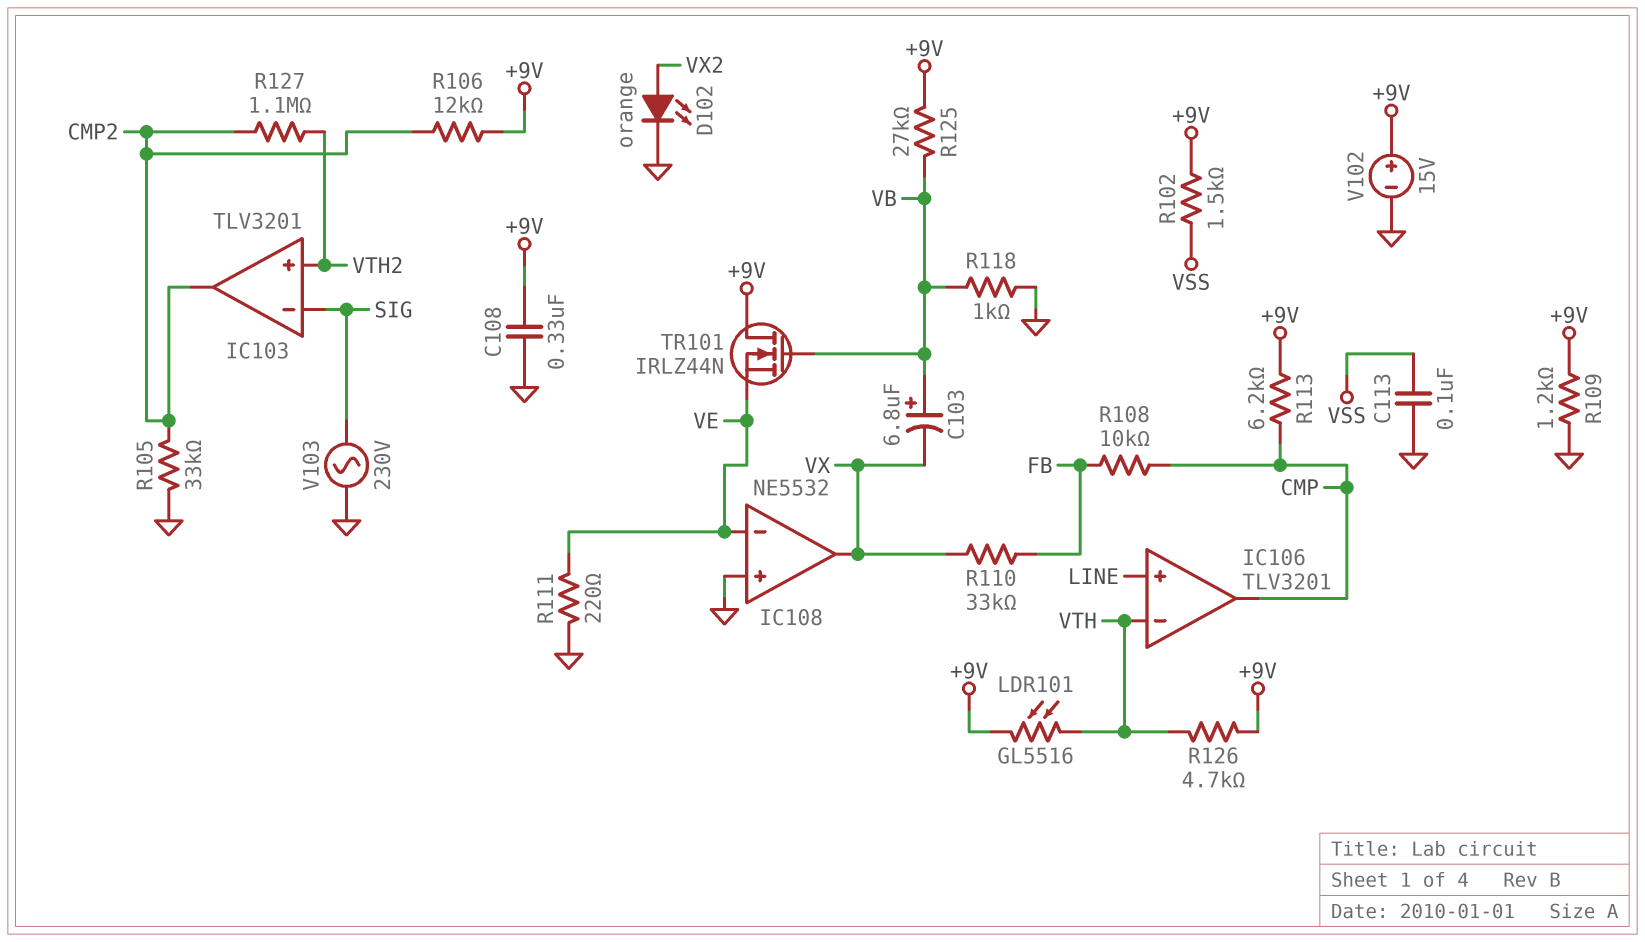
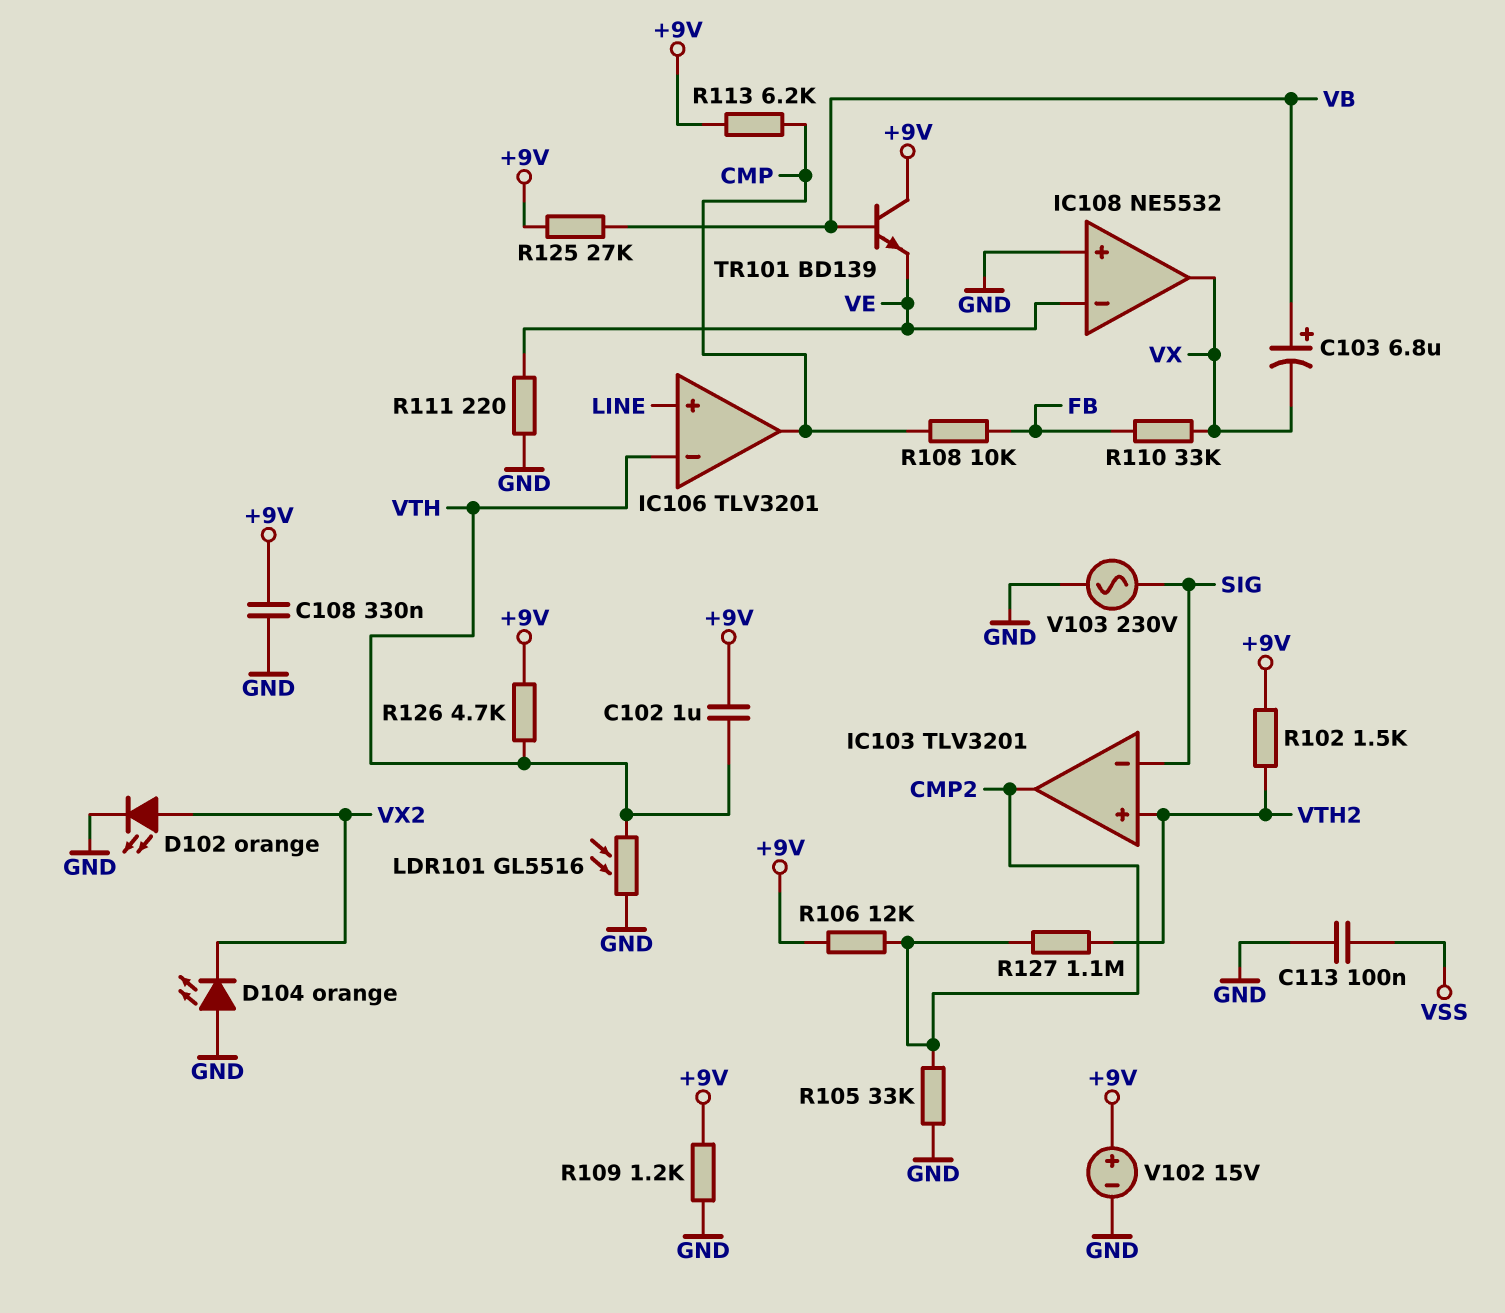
C102: none -> 1uF (+9V, VTH)
D104: none -> LED orange (A GND, K VX2)
LDR101: GL5516 (+9V, VTH) -> GL5516 (GND, VTH)
R102: 1.5k (+9V, VSS) -> 1.5k (+9V, VTH2)
R118: 1k (GND, VB) -> none
TR101: NMOS IRLZ44N (G VB, D +9V, S VE) -> NPN BD139 (B VB, C +9V, E VE)

